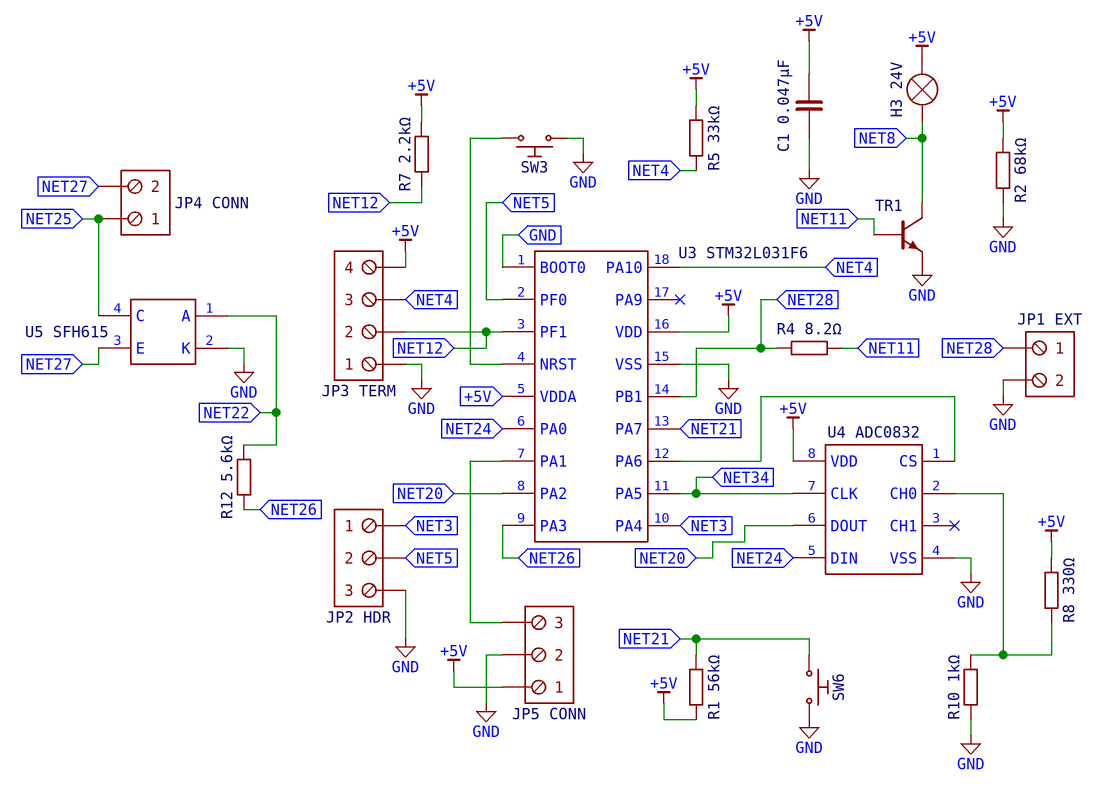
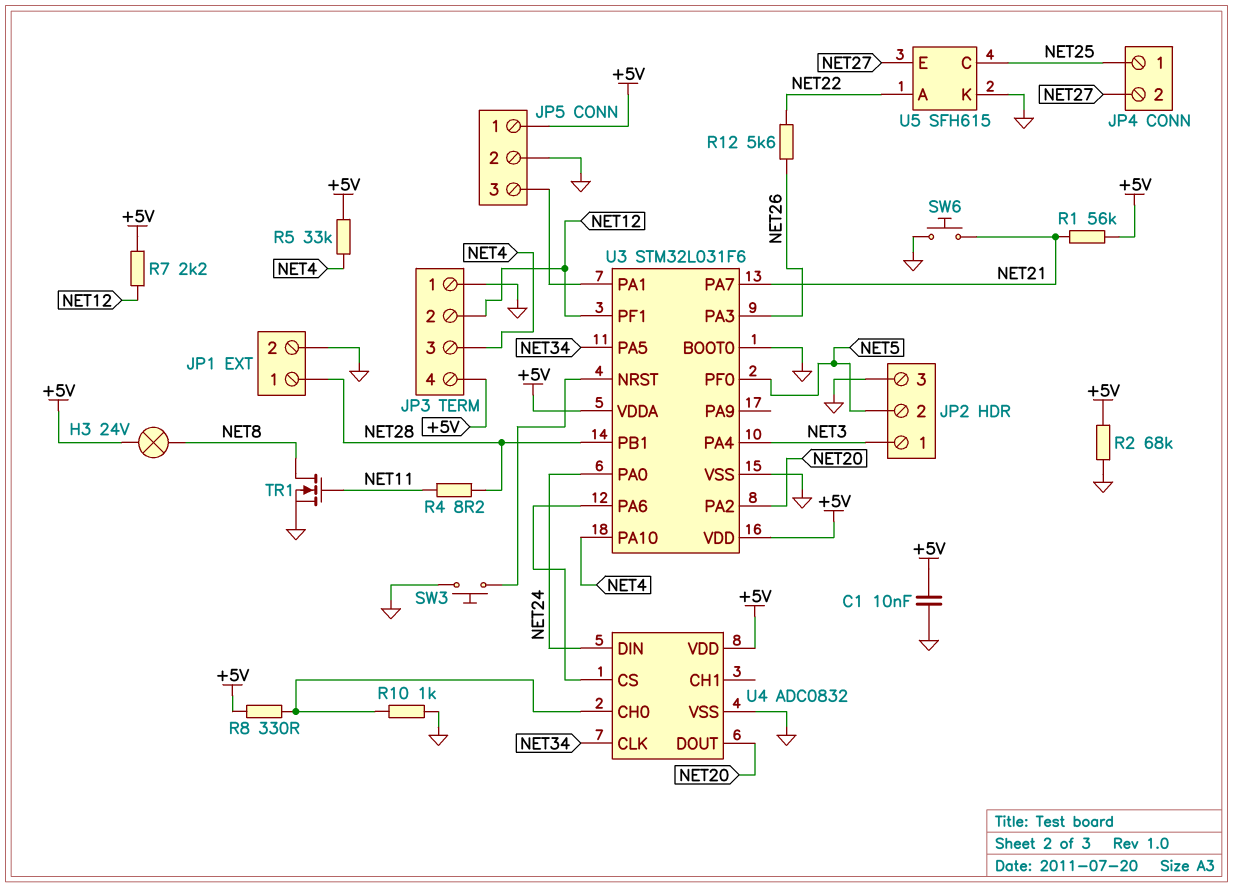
C1: 47nF (+5V, GND) -> 10nF (+5V, GND)
TR1: NPN (B NET11, C NET8, E GND) -> NMOS (G NET11, D NET8, S GND)

